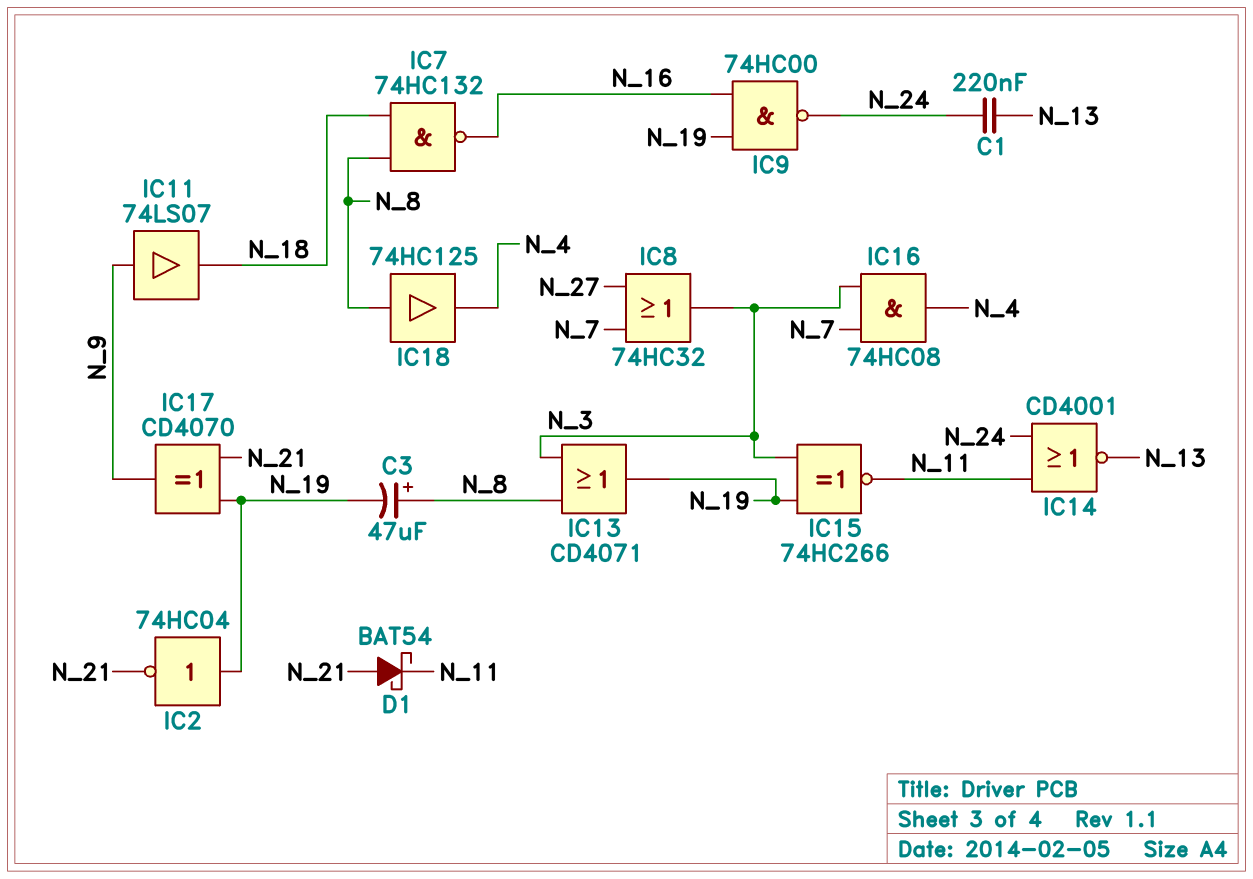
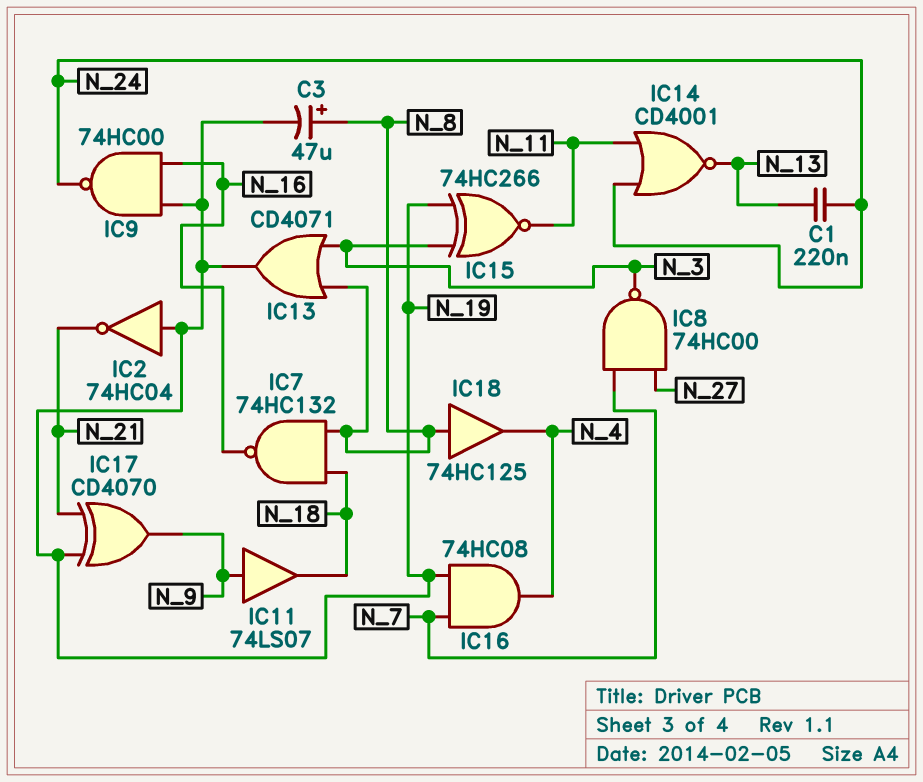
D1: schottky BAT54 (A N_21, K N_11) -> none
IC8: OR 74HC32 (in N_7, in N_27, out N_3) -> NAND 74HC00 (in N_7, in N_27, out N_3)
IC16: AND 74HC08 (in N_3, in N_7, out N_4) -> AND 74HC08 (in N_7, in N_19, out N_4)

